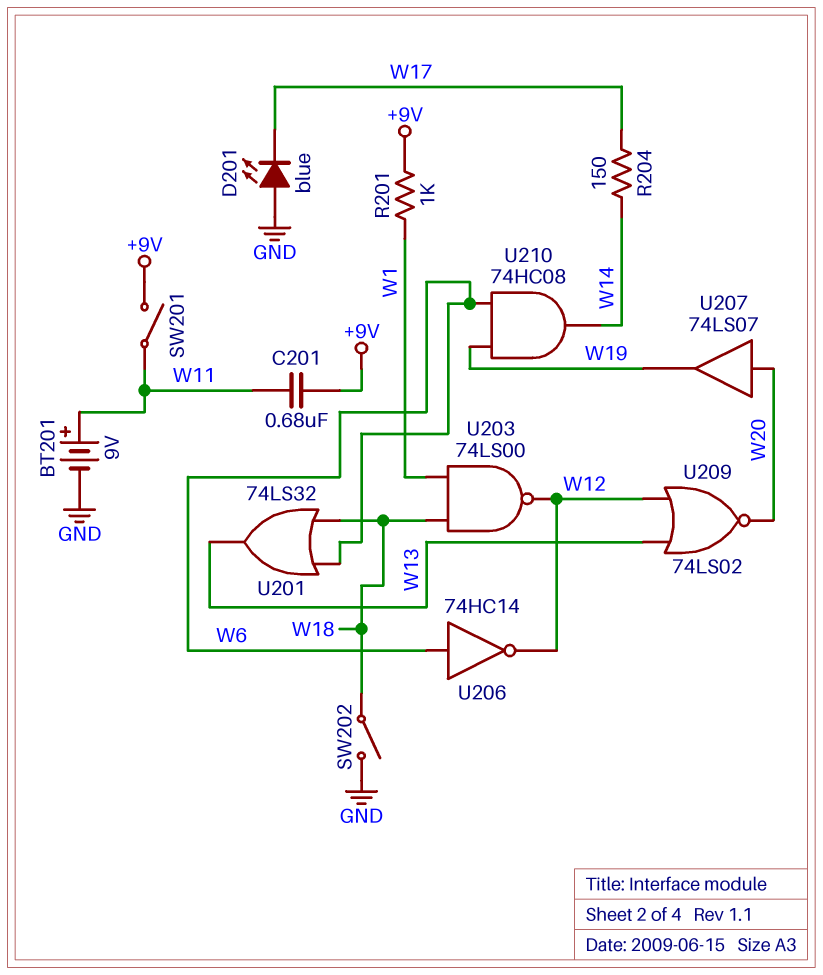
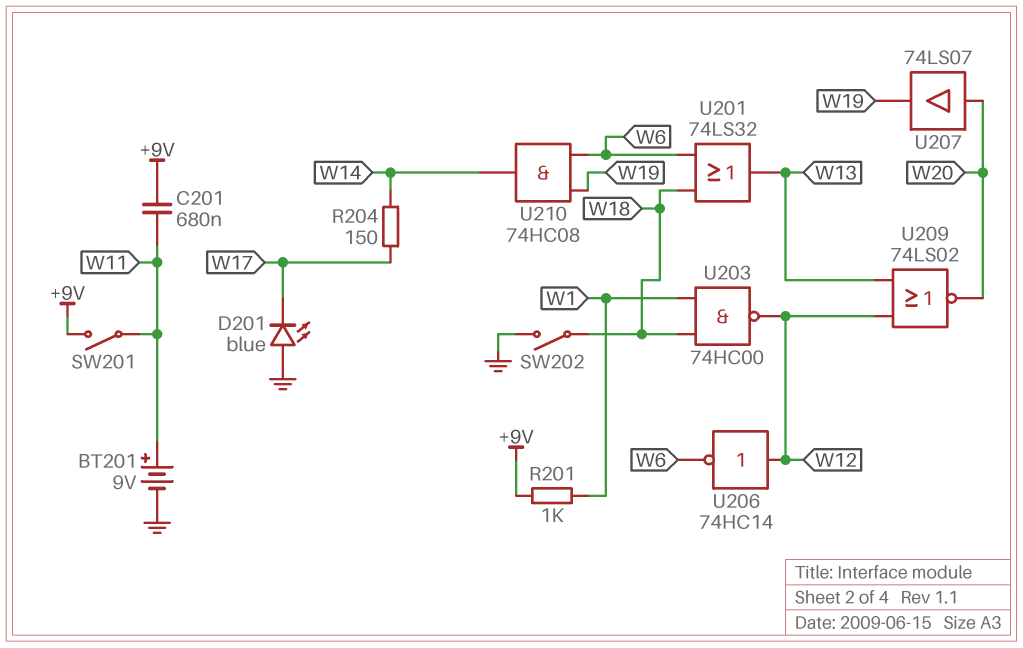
U203: NAND 74LS00 (in W1, in W18, out W12) -> NAND 74HC00 (in W1, in W18, out W12)
U206: NOT 74HC14 (in W6, out W12) -> NOT 74HC14 (in W12, out W6)

